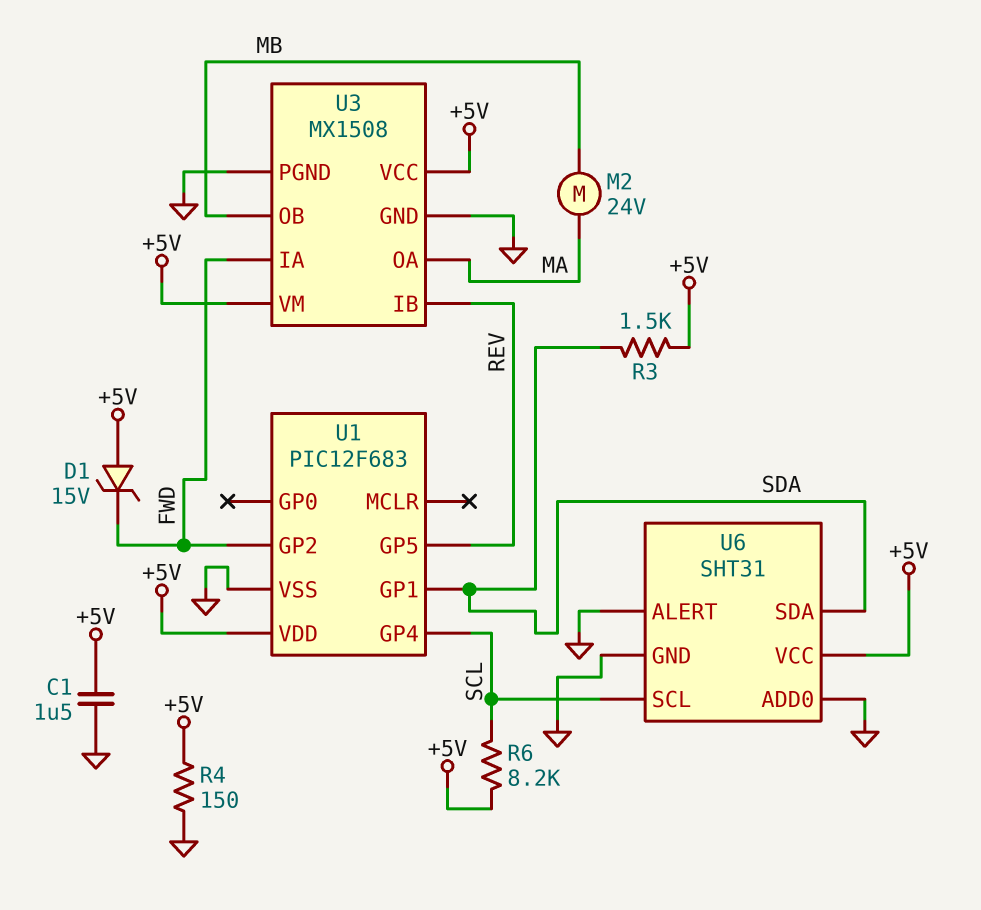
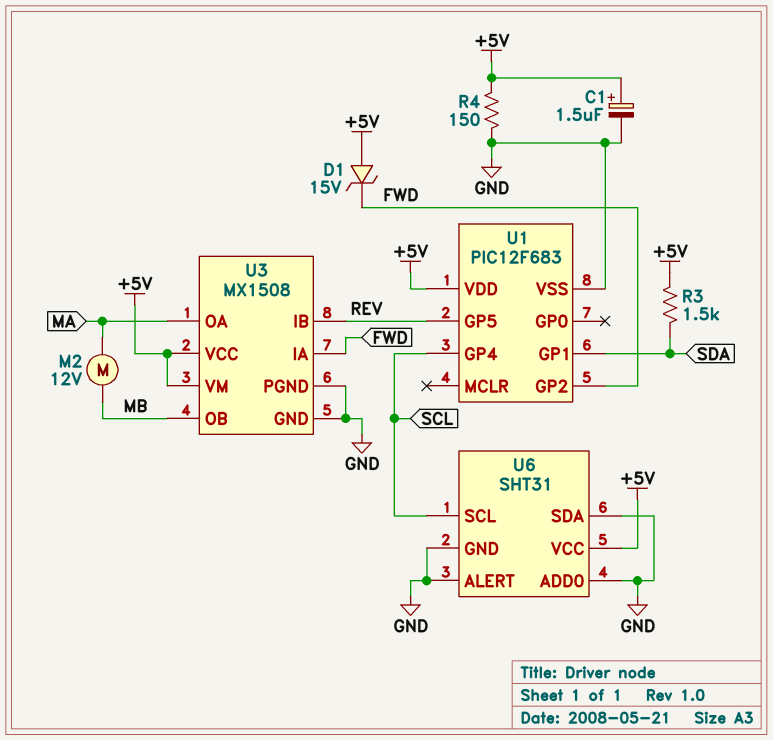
C1: 1.5uF (+5V, GND) -> 1.5uF (plus +5V, minus GND)
M2: motor 24V (MA, MB) -> motor 12V (MA, MB)
R6: 8.2k (+5V, SCL) -> none
U6 pin SDA: SDA -> GND

